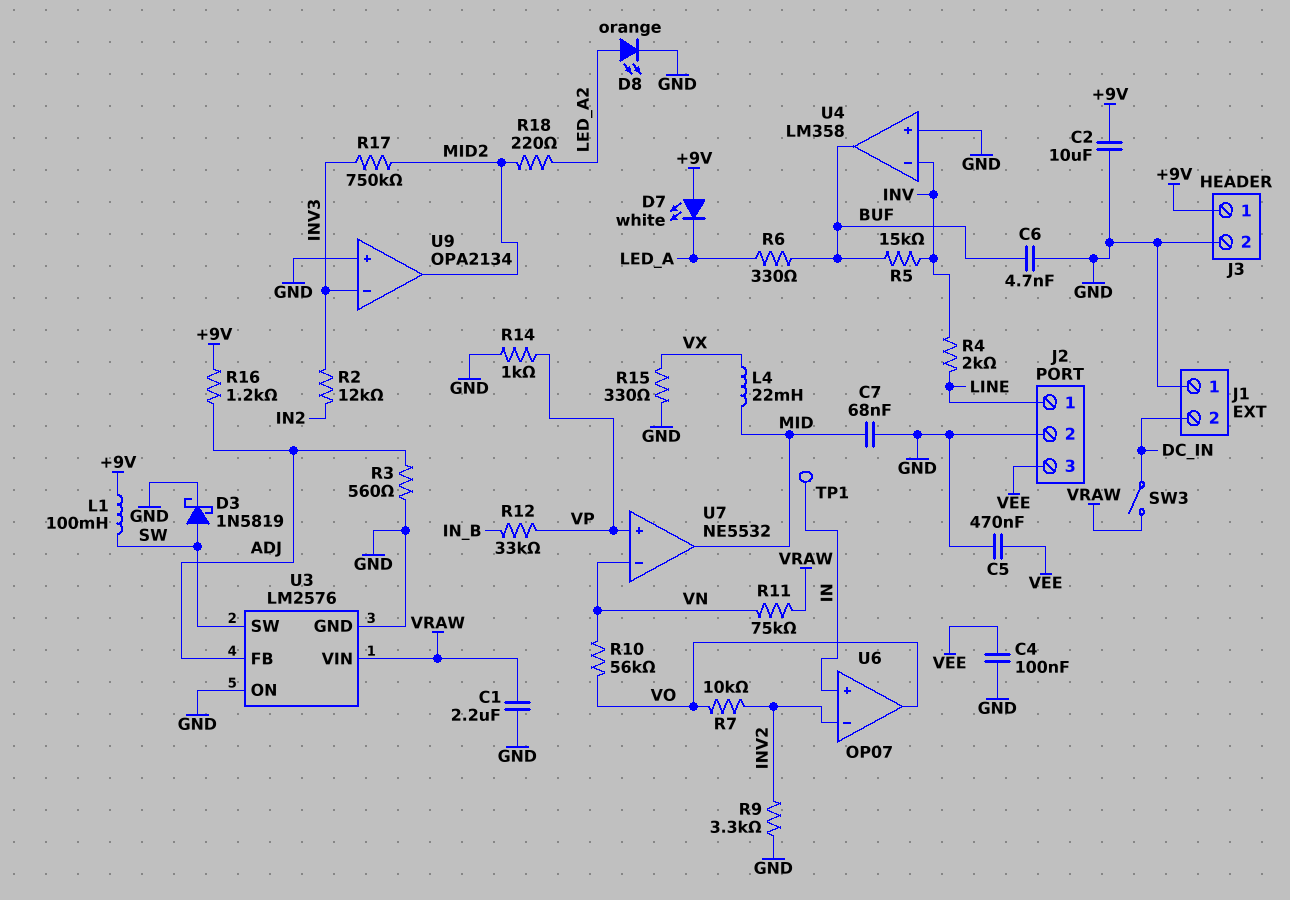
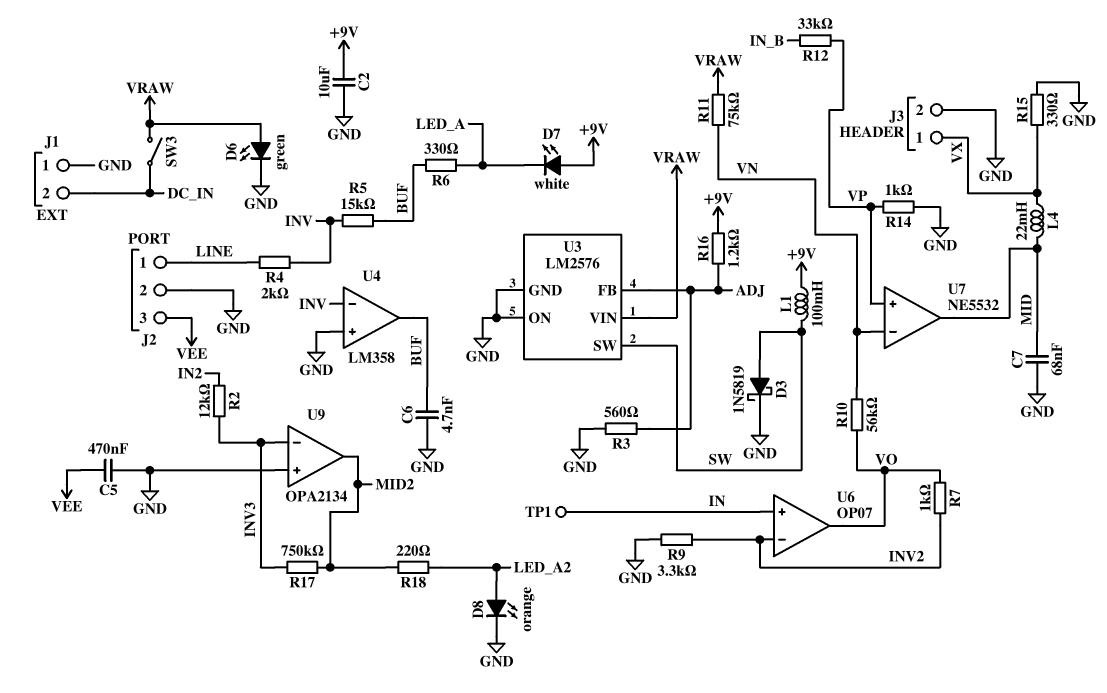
C1: 2.2uF (GND, VRAW) -> none
C4: 100nF (GND, VEE) -> none
D6: none -> LED green (A VRAW, K GND)
J3 pin 1: +9V -> VX
R7: 10k (INV2, VO) -> 1k (INV2, VO)

